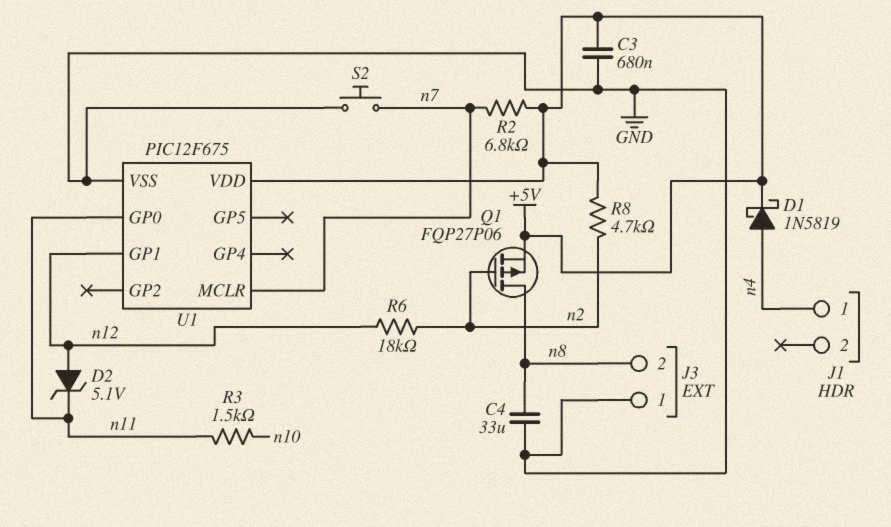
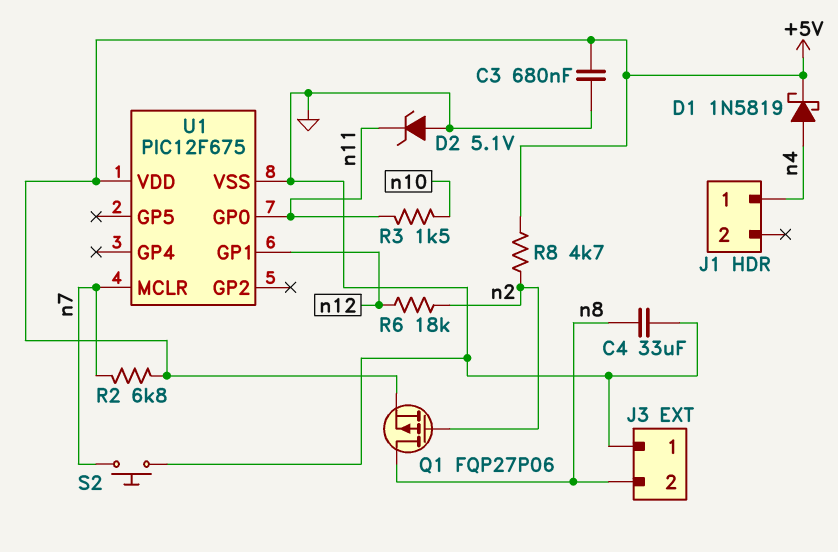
D2: zener 5.1V (A n12, K n11) -> zener 5.1V (A GND, K n11)

